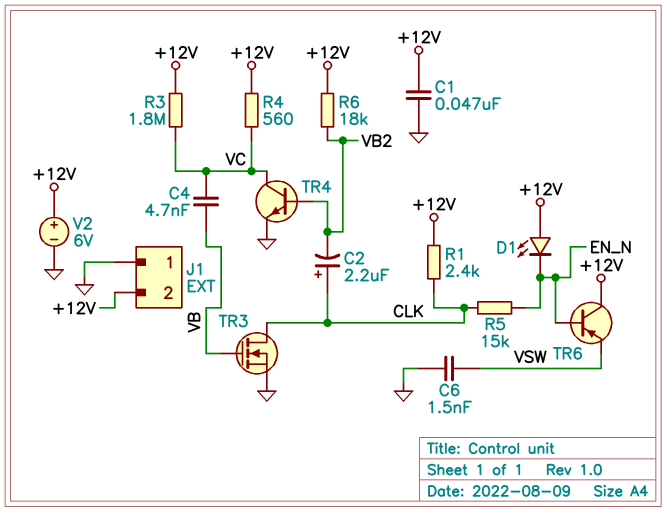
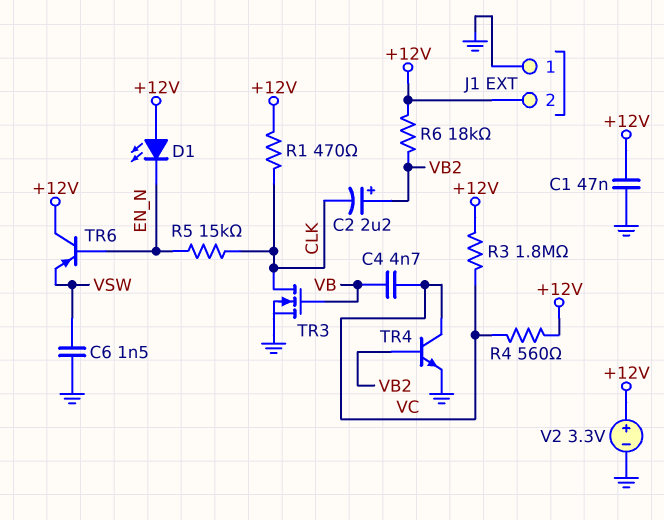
C2: 2.2uF (plus CLK, minus VB2) -> 2.2uF (plus VB2, minus CLK)
R1: 2.4k (+12V, CLK) -> 470 (+12V, CLK)
V2: 6V (plus +12V, minus GND) -> 3.3V (plus +12V, minus GND)

